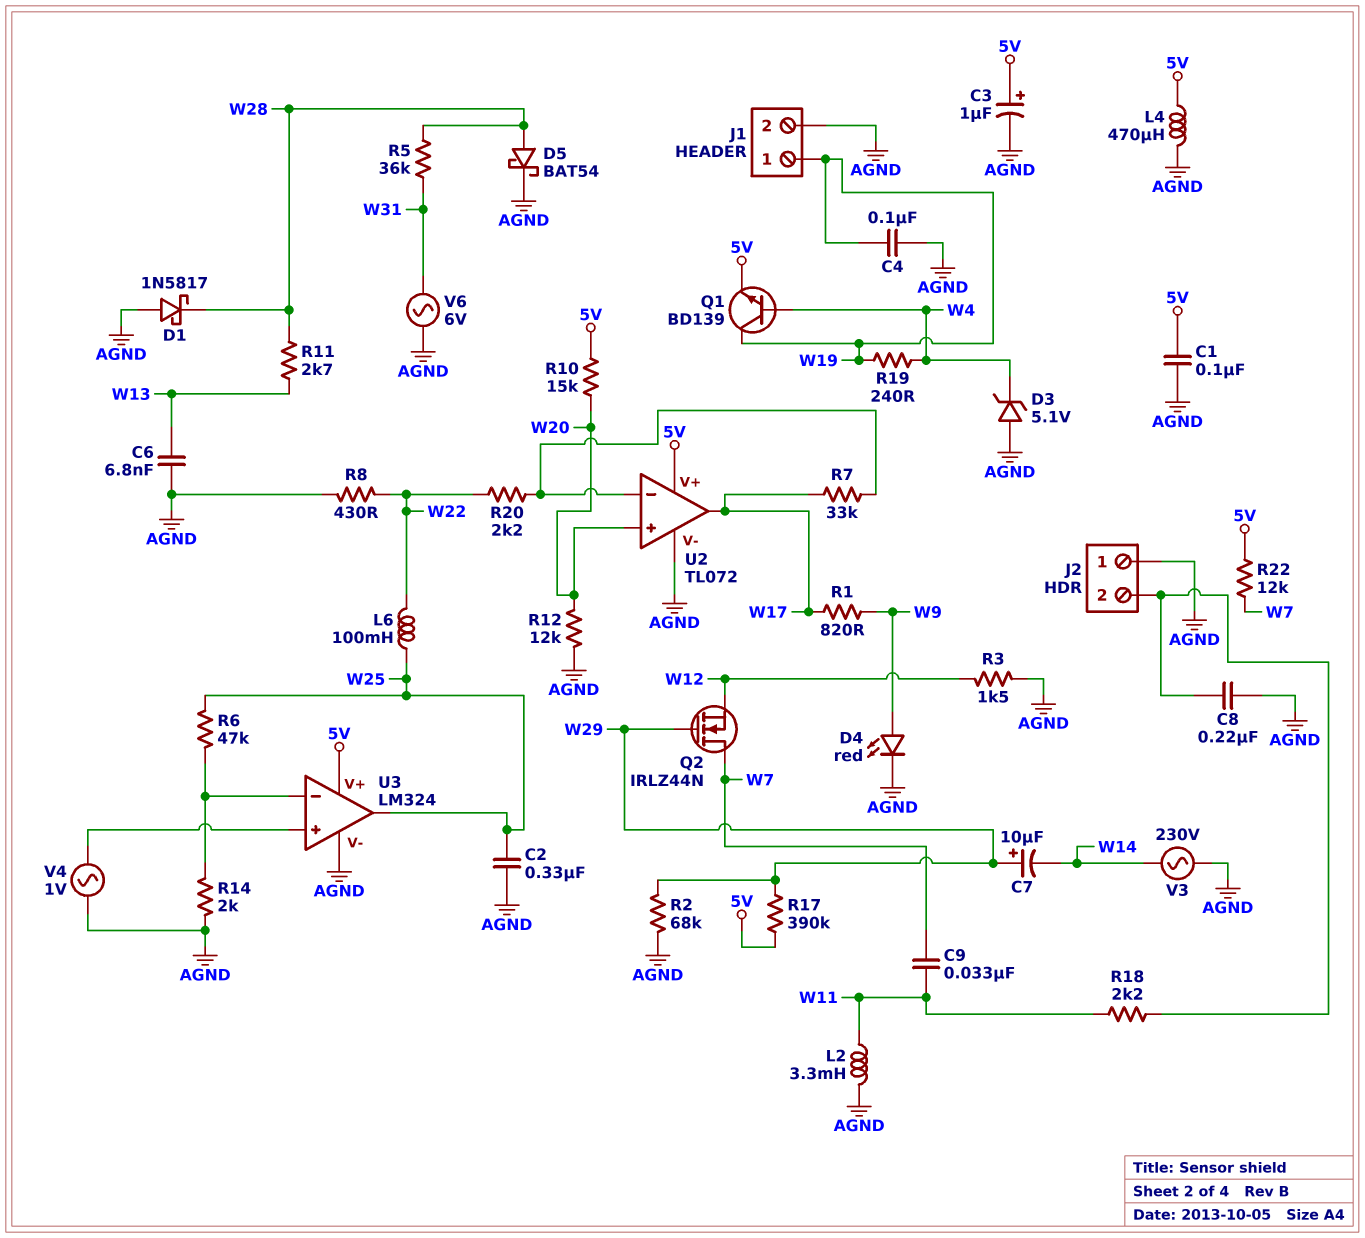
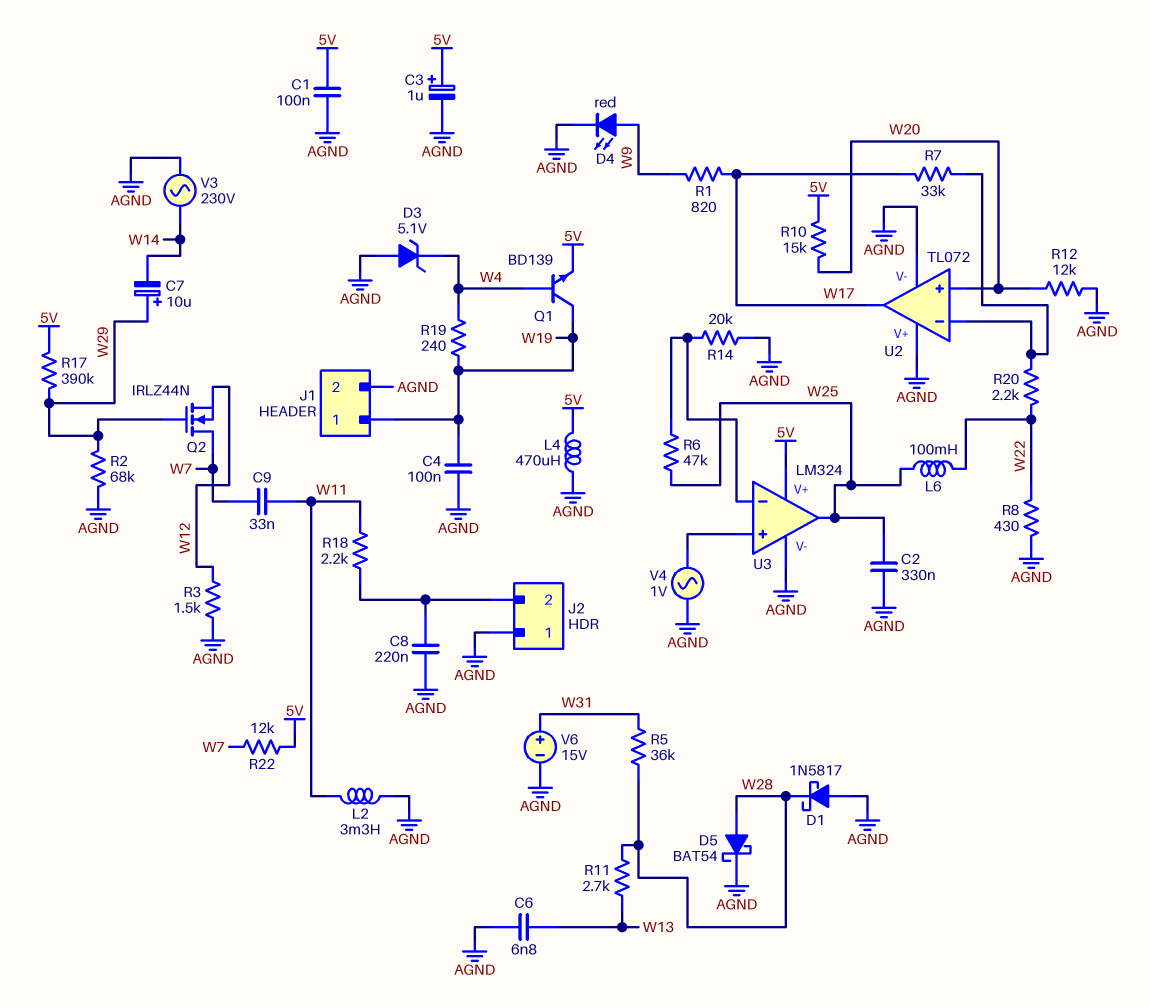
R14: 2k (AGND, U3/in-) -> 20k (AGND, U3/in-)
U2 pin V+: 5V -> AGND
V6: AC 6V (AGND, W31) -> 15V (plus W31, minus AGND)

